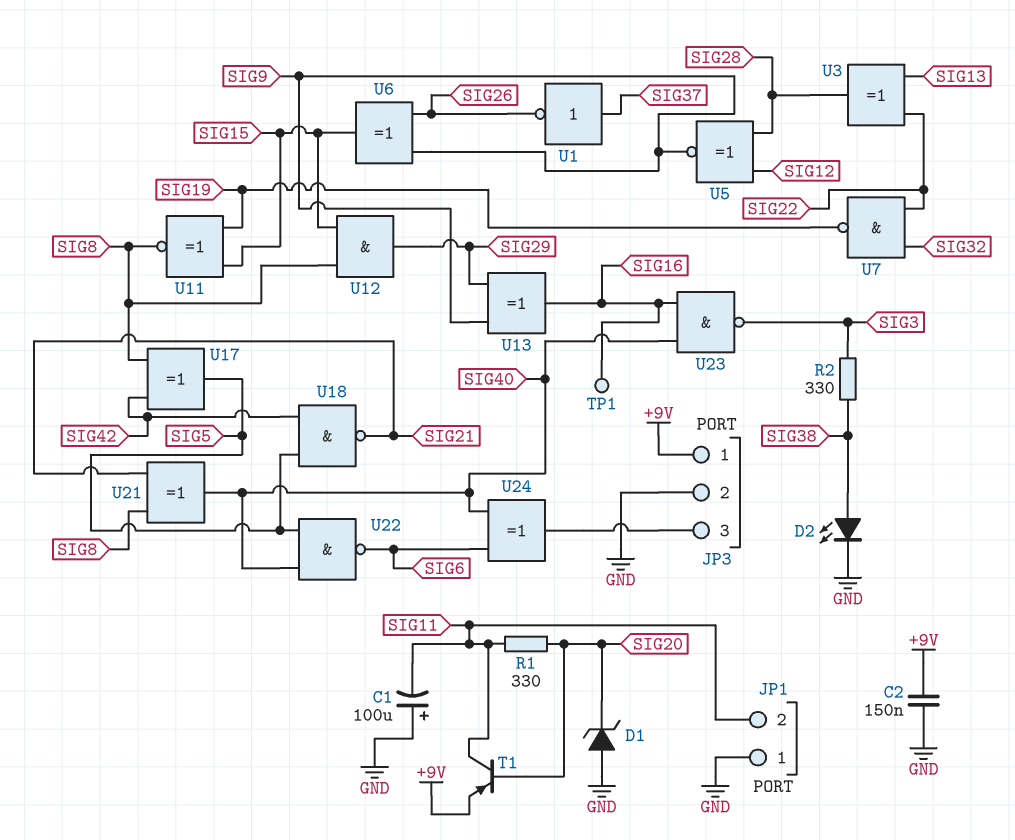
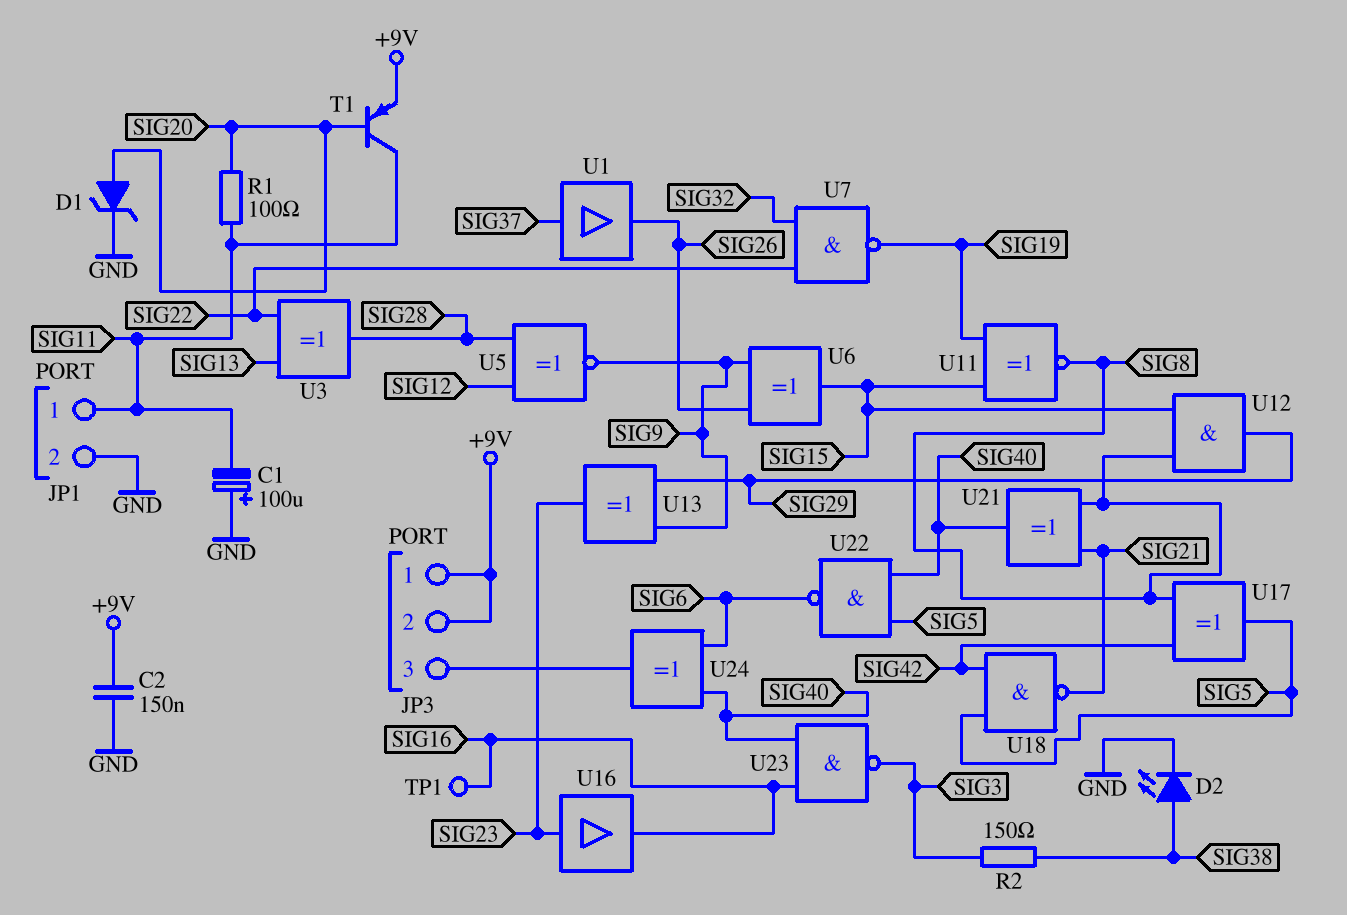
D1: zener (A GND, K SIG20) -> zener (A SIG20, K GND)
JP1 pin 1: GND -> SIG11
JP1 pin 2: SIG11 -> GND
JP3 pin 2: GND -> +9V
R1: 330 (SIG11, SIG20) -> 100 (SIG11, SIG20)
R2: 330 (SIG3, SIG38) -> 150 (SIG3, SIG38)
U1: NOT (in SIG37, out SIG26) -> buffer (in SIG37, out SIG26)
U13: XOR (in SIG9, in SIG29, out SIG16) -> XOR (in SIG9, in SIG29, out SIG23)
U16: none -> buffer (in SIG23, out SIG16)

